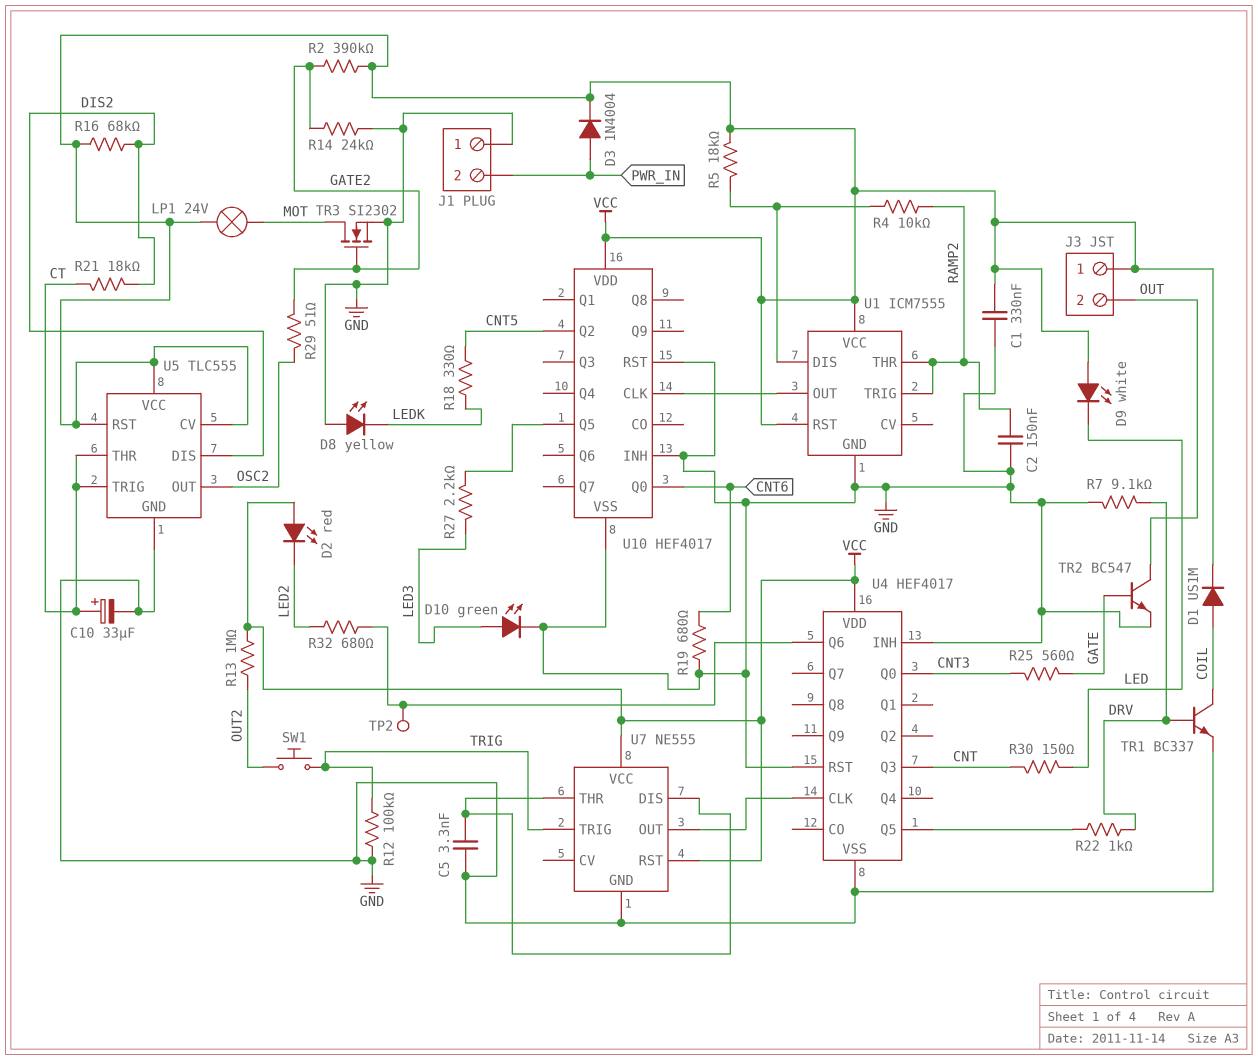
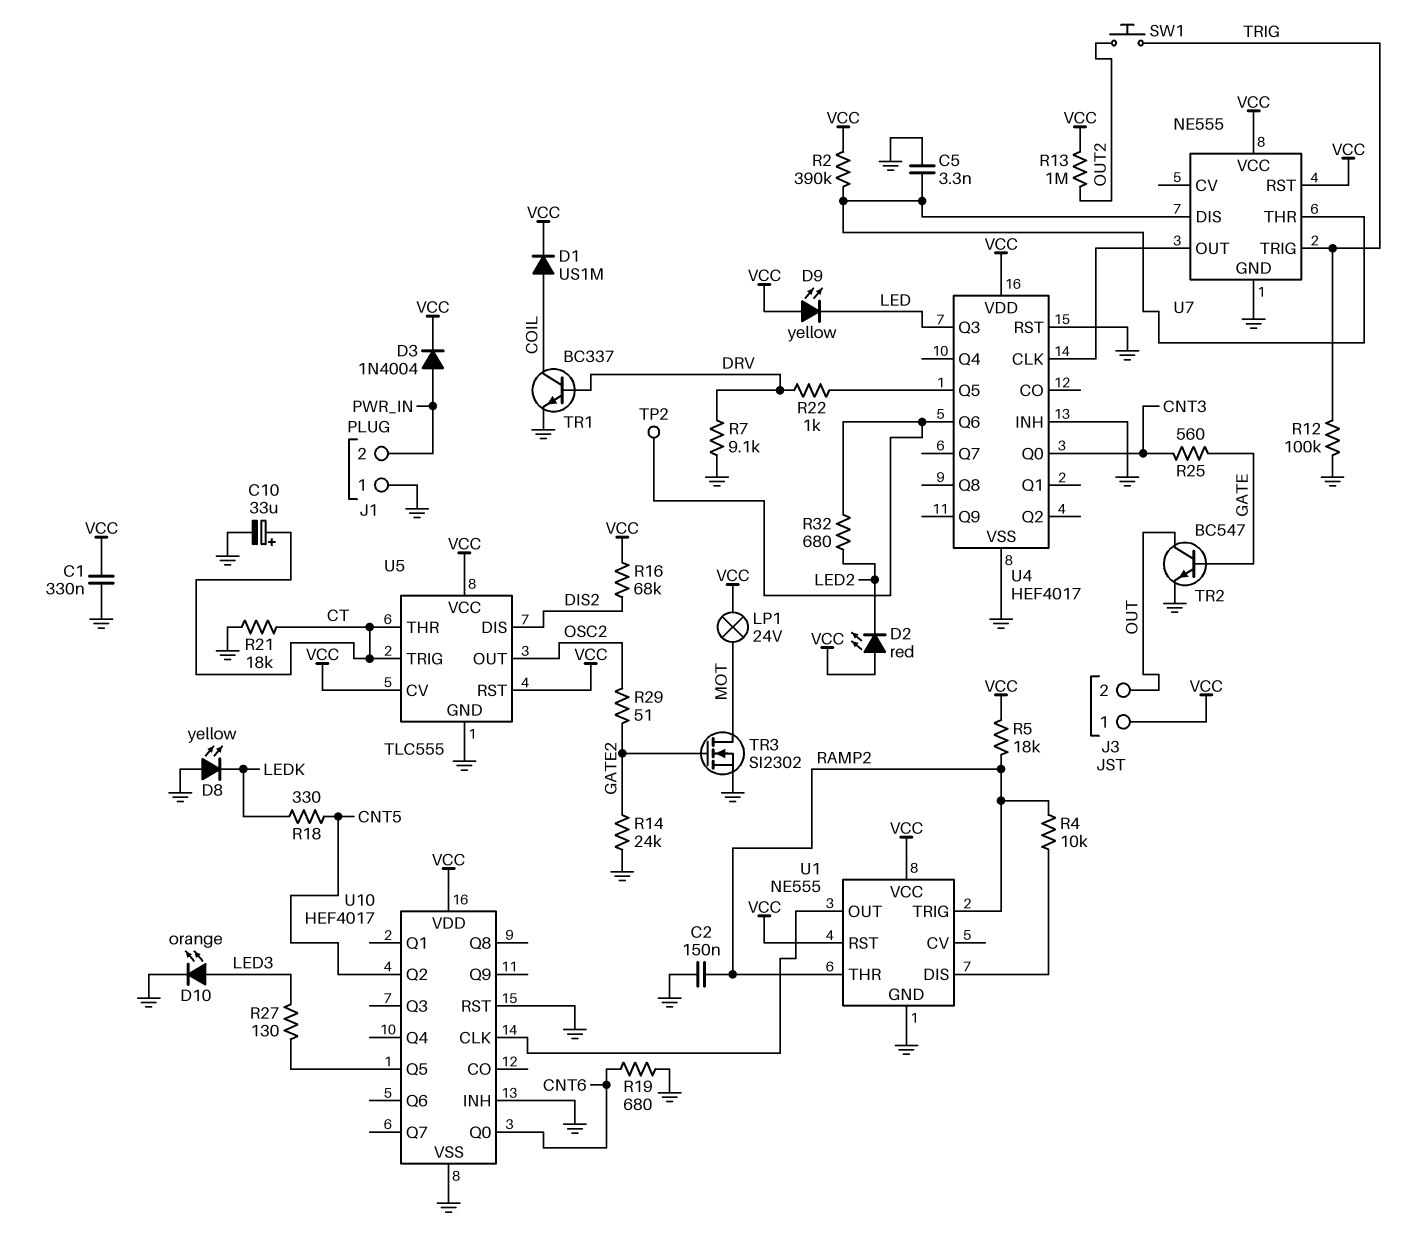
D9: LED white (A VCC, K LED) -> LED yellow (A VCC, K LED)
D10: LED green (A LED3, K GND) -> LED orange (A LED3, K GND)
R2: 390k (GATE2, VCC) -> 390k (U7/DIS, VCC)
R5: 18k (U1/DIS, VCC) -> 18k (RAMP2, VCC)
R21: 18k (CT, DIS2) -> 18k (CT, GND)
R27: 2.2k (LED3, U10/Q5) -> 130 (LED3, U10/Q5)
R30: 150 (CNT, LED) -> none
U1: ICM7555 -> NE555
U4 pin Q3: CNT -> LED

